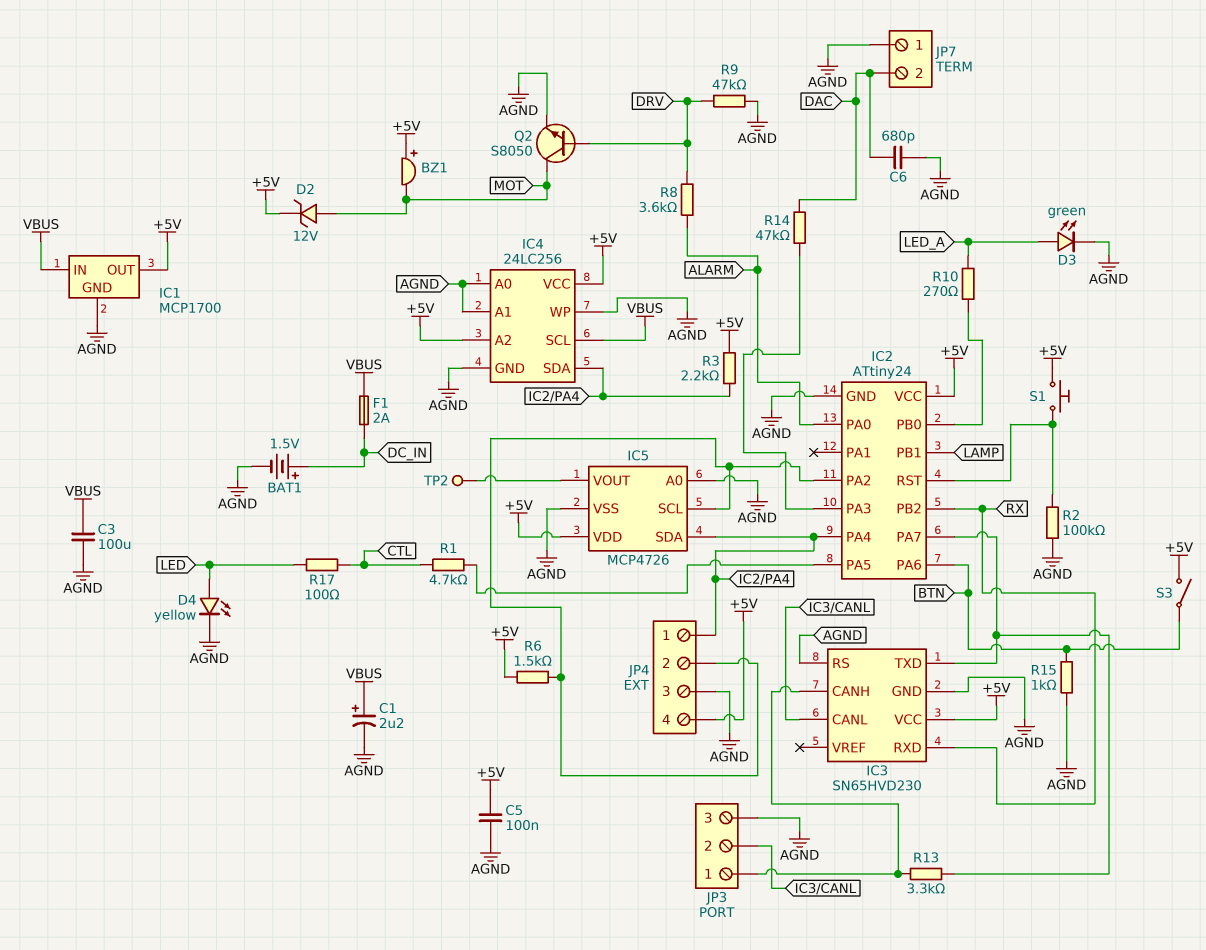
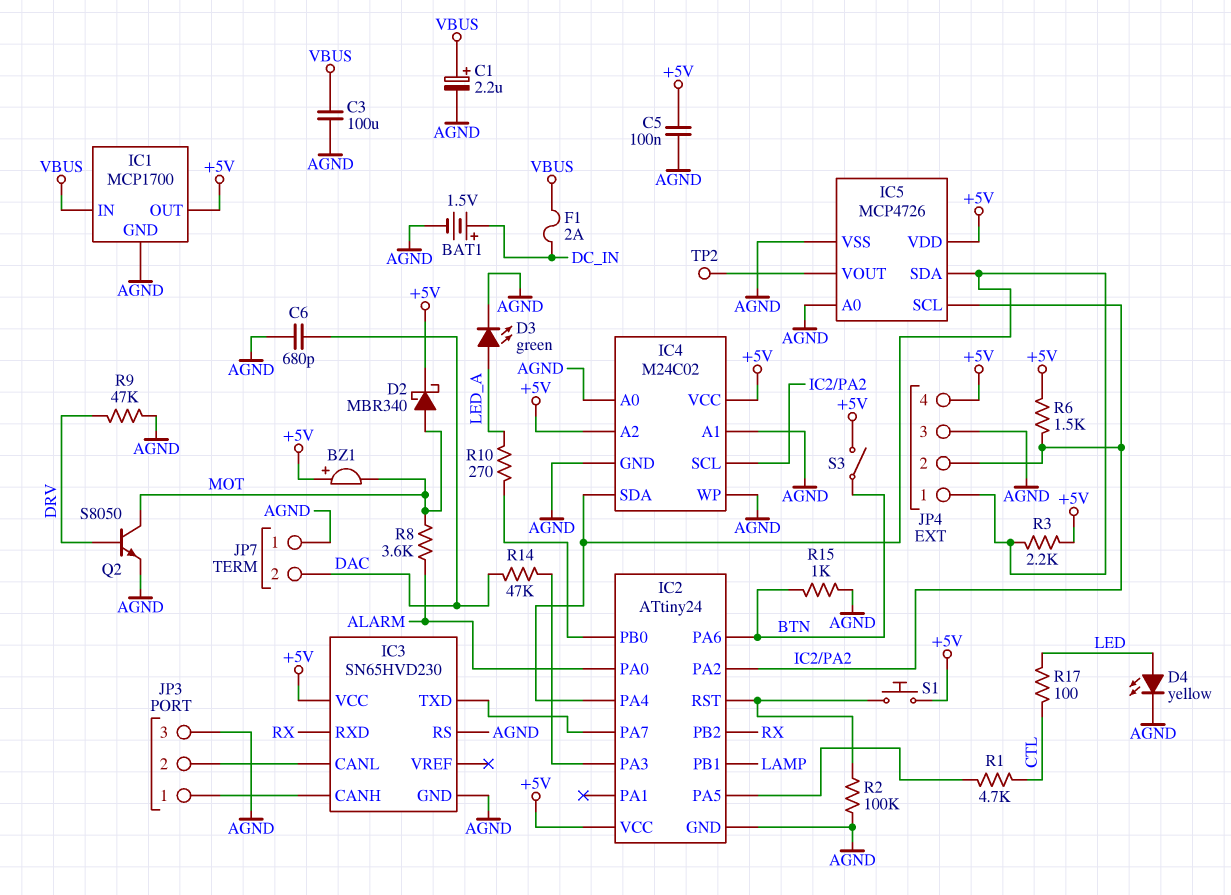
D2: zener 12V (A MOT, K +5V) -> schottky MBR340 (A MOT, K +5V)
IC4: 24LC256 -> M24C02
IC4 pin SCL: VBUS -> IC2/PA2
R8: 3.6k (ALARM, DRV) -> 3.6k (ALARM, MOT)
R13: 3.3k (IC2/PA7, IC3/CANH) -> none

